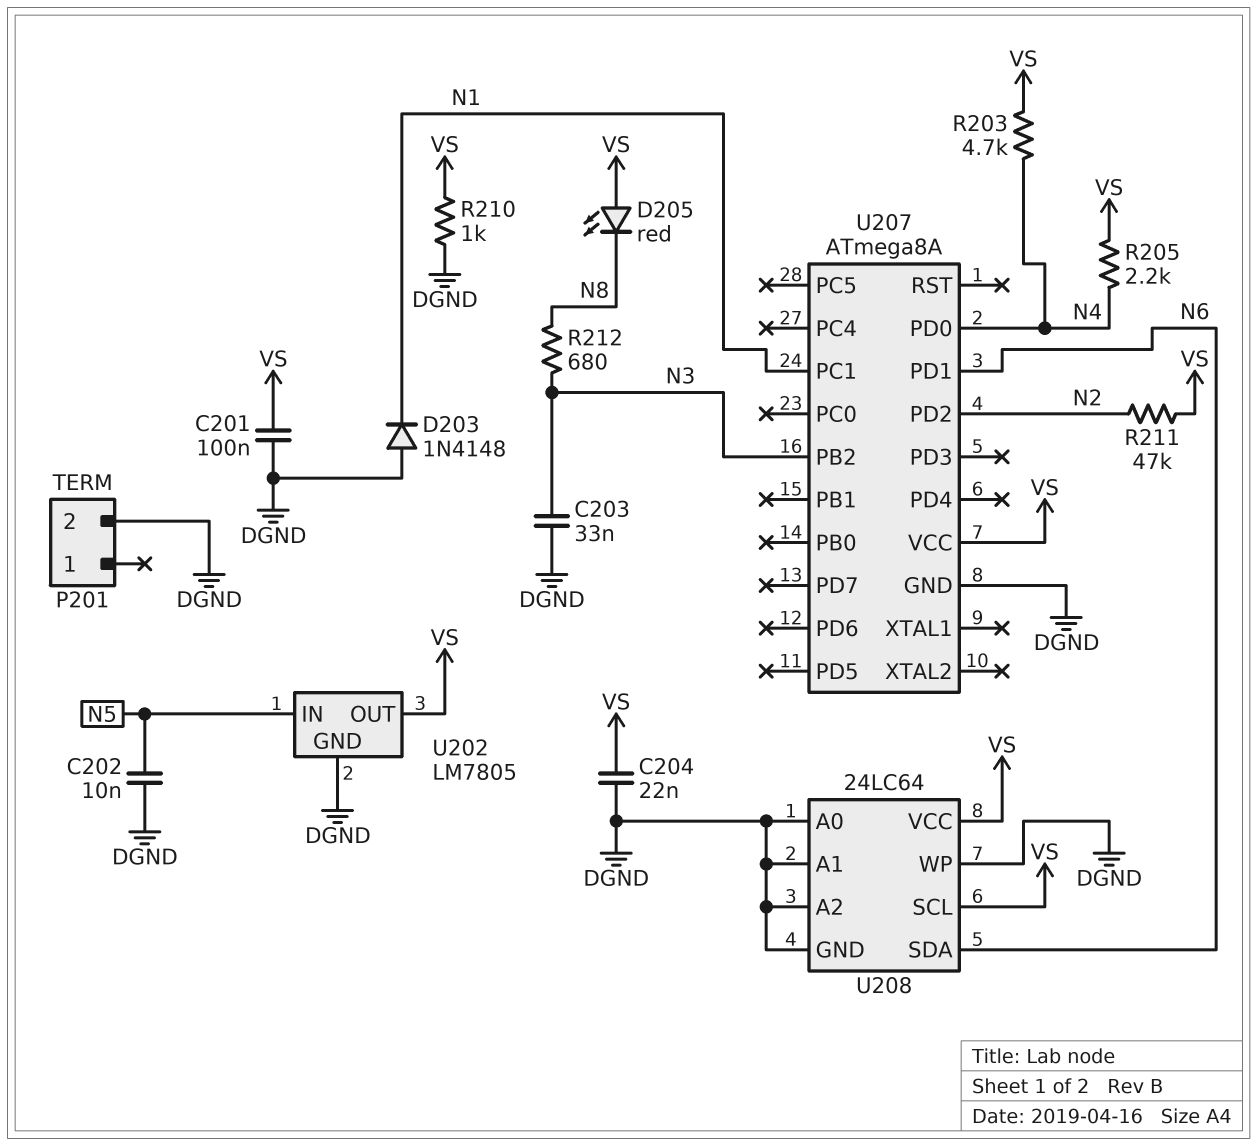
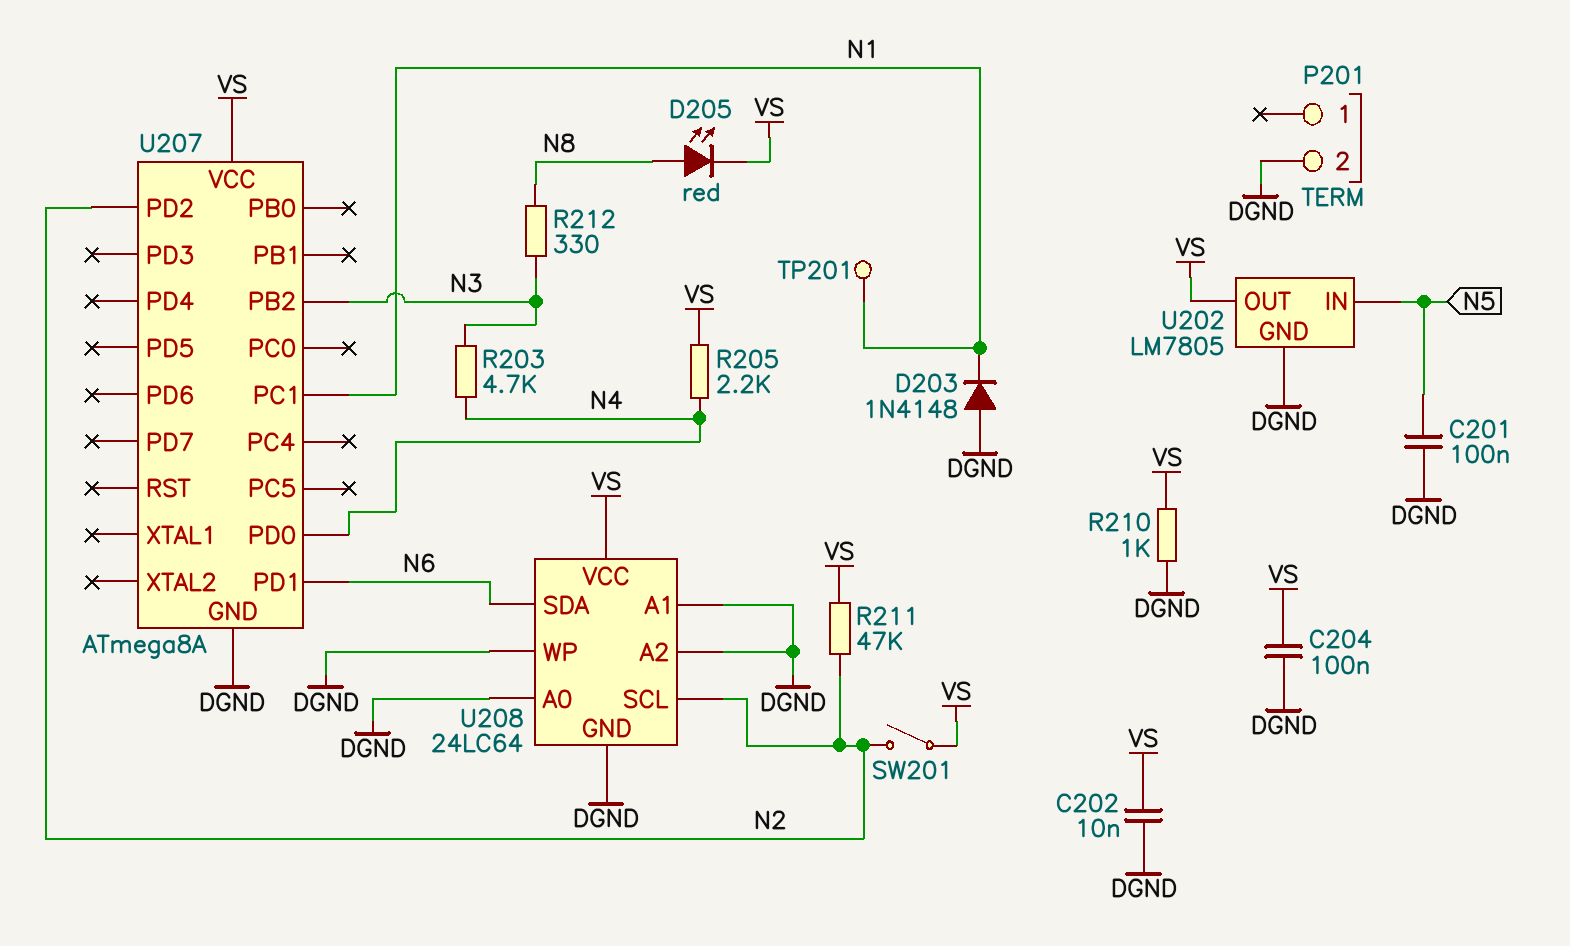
C201: 100nF (DGND, VS) -> 100nF (DGND, N5)
C202: 10nF (DGND, N5) -> 10nF (DGND, VS)
C203: 33nF (DGND, N3) -> none
C204: 22nF (DGND, VS) -> 100nF (DGND, VS)
D205: LED red (A VS, K N8) -> LED red (A N8, K VS)
R203: 4.7k (N4, VS) -> 4.7k (N3, N4)
R212: 680 (N3, N8) -> 330 (N3, N8)
SW201: none -> switch (N2, VS)
TP201: none -> test point (N1)
U208 pin SCL: VS -> N2

